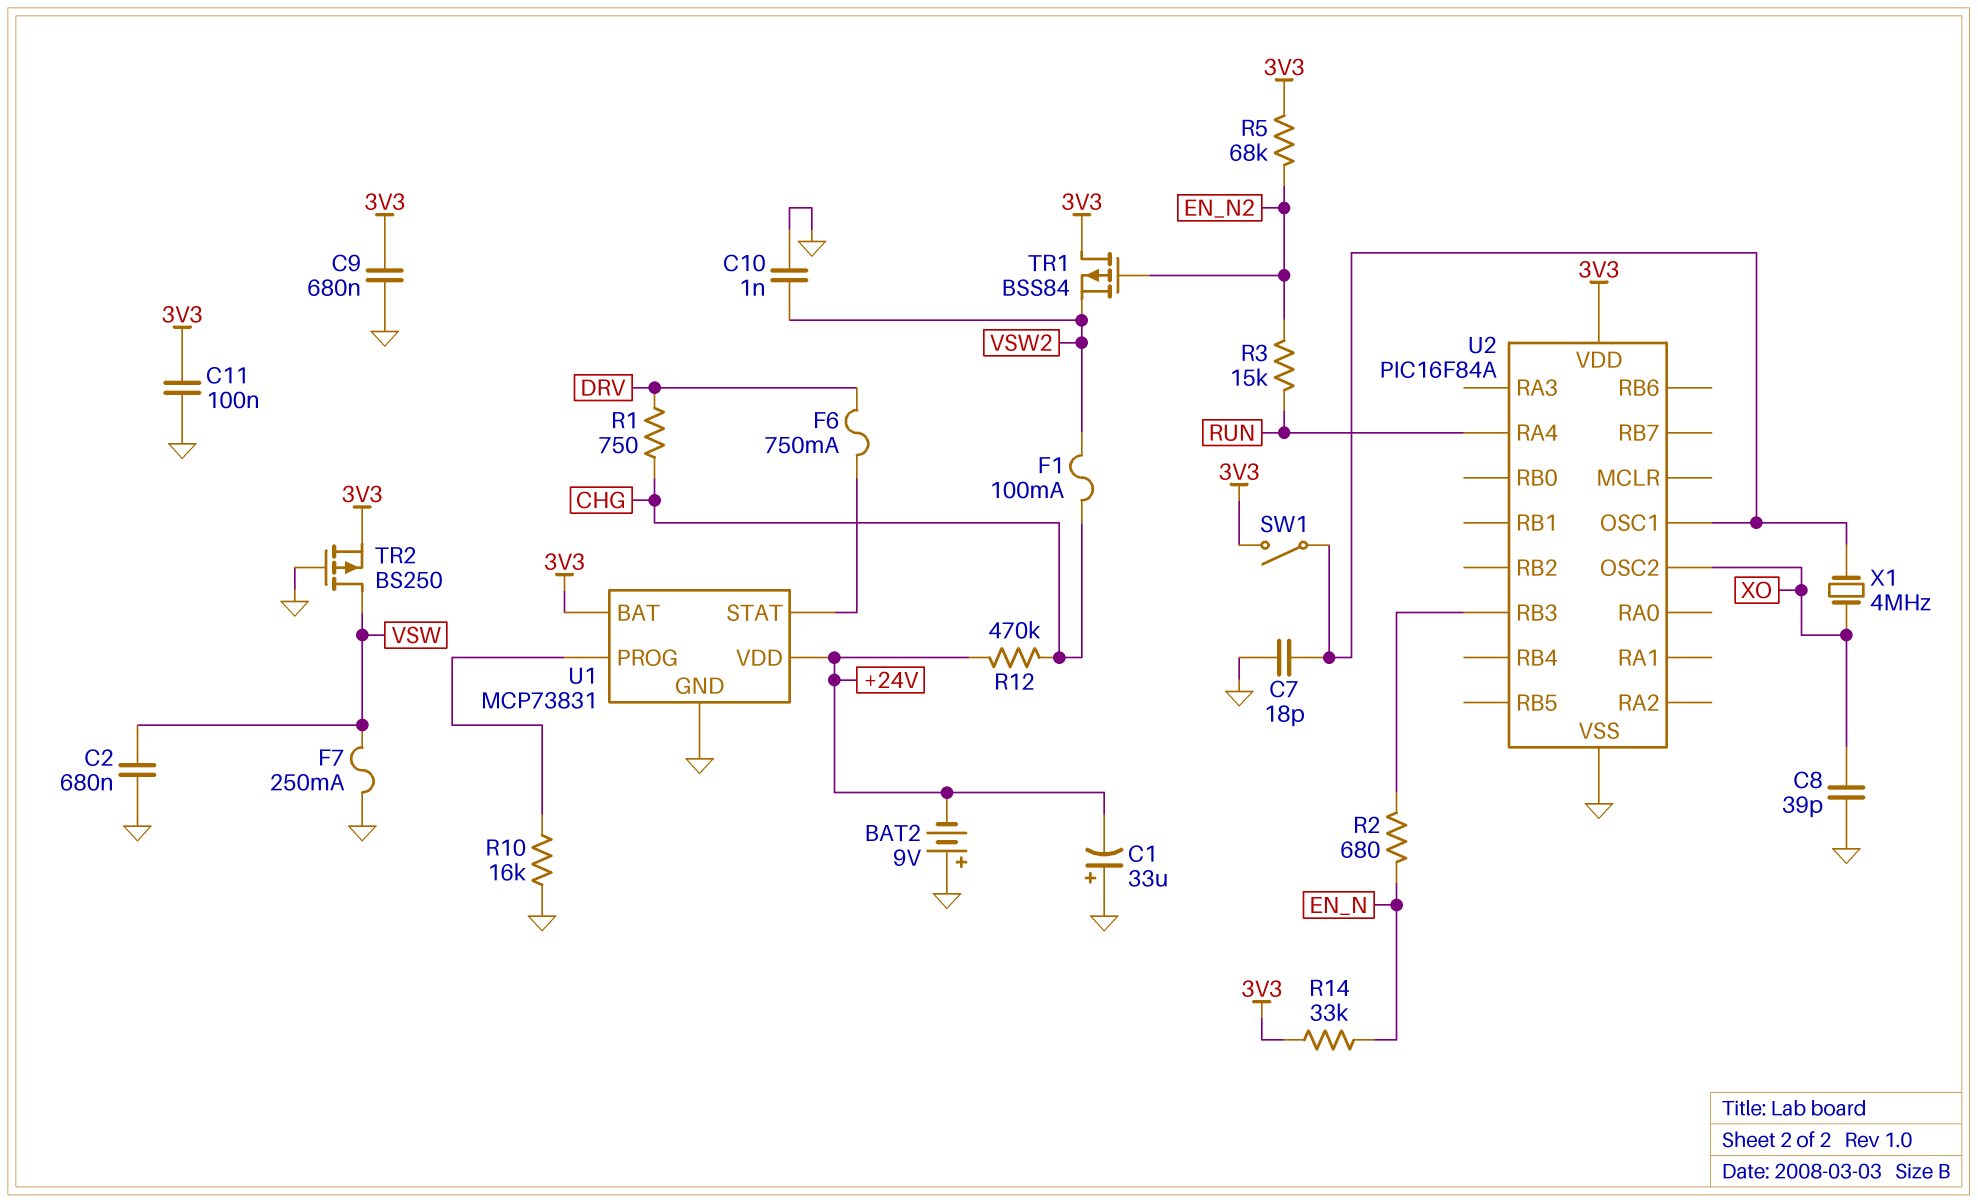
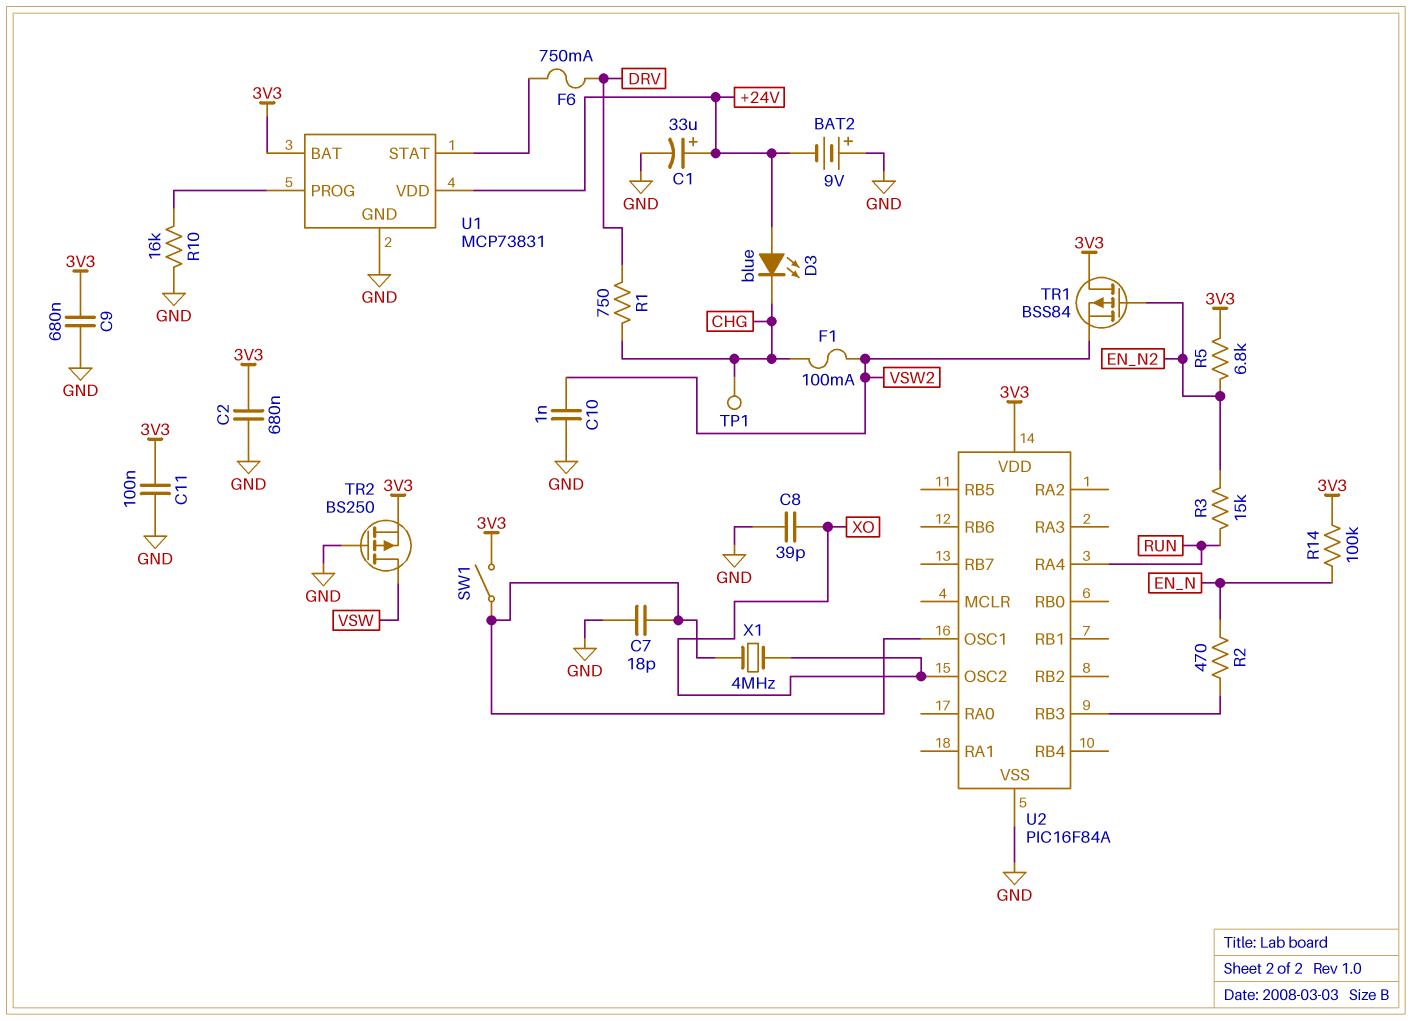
C1: 33uF (plus GND, minus +24V) -> 33uF (plus +24V, minus GND)
C2: 680nF (GND, VSW) -> 680nF (3V3, GND)
D3: none -> LED blue (A +24V, K CHG)
F7: 250mA (GND, VSW) -> none
R2: 680 (EN_N, U2/RB3) -> 470 (EN_N, U2/RB3)
R5: 68k (3V3, EN_N2) -> 6.8k (3V3, EN_N2)
R12: 470k (+24V, CHG) -> none
R14: 33k (3V3, EN_N) -> 100k (3V3, EN_N)
TP1: none -> test point (CHG)

